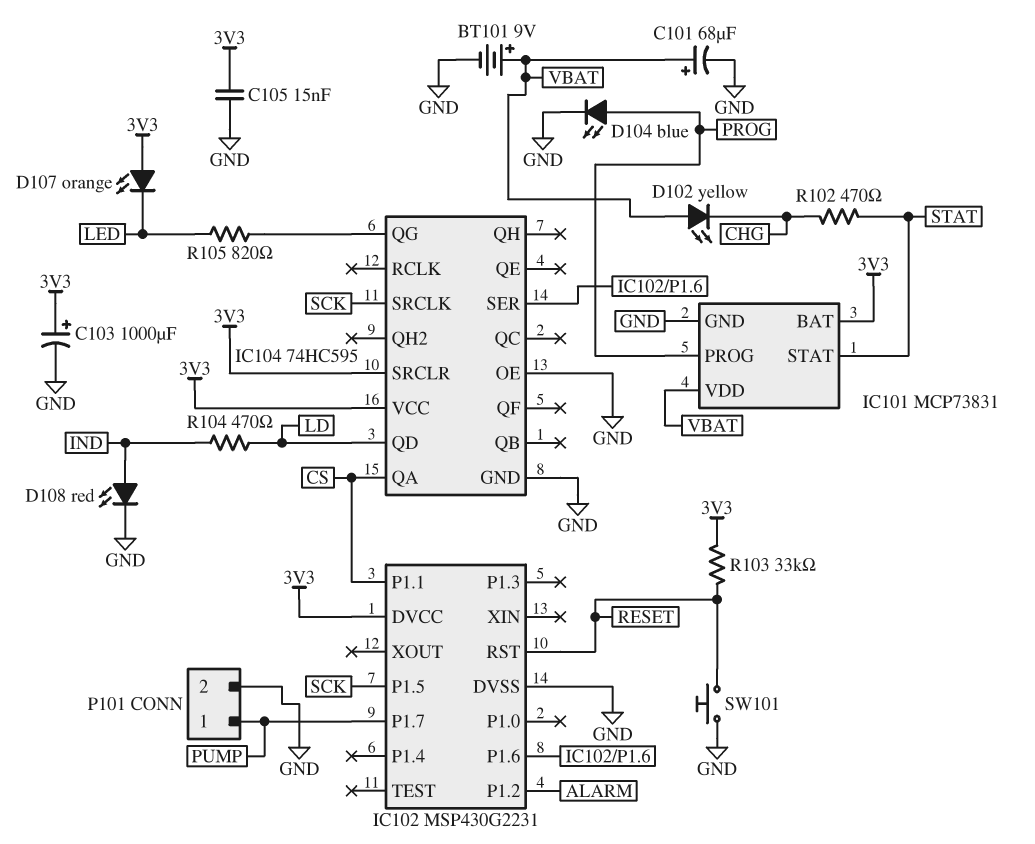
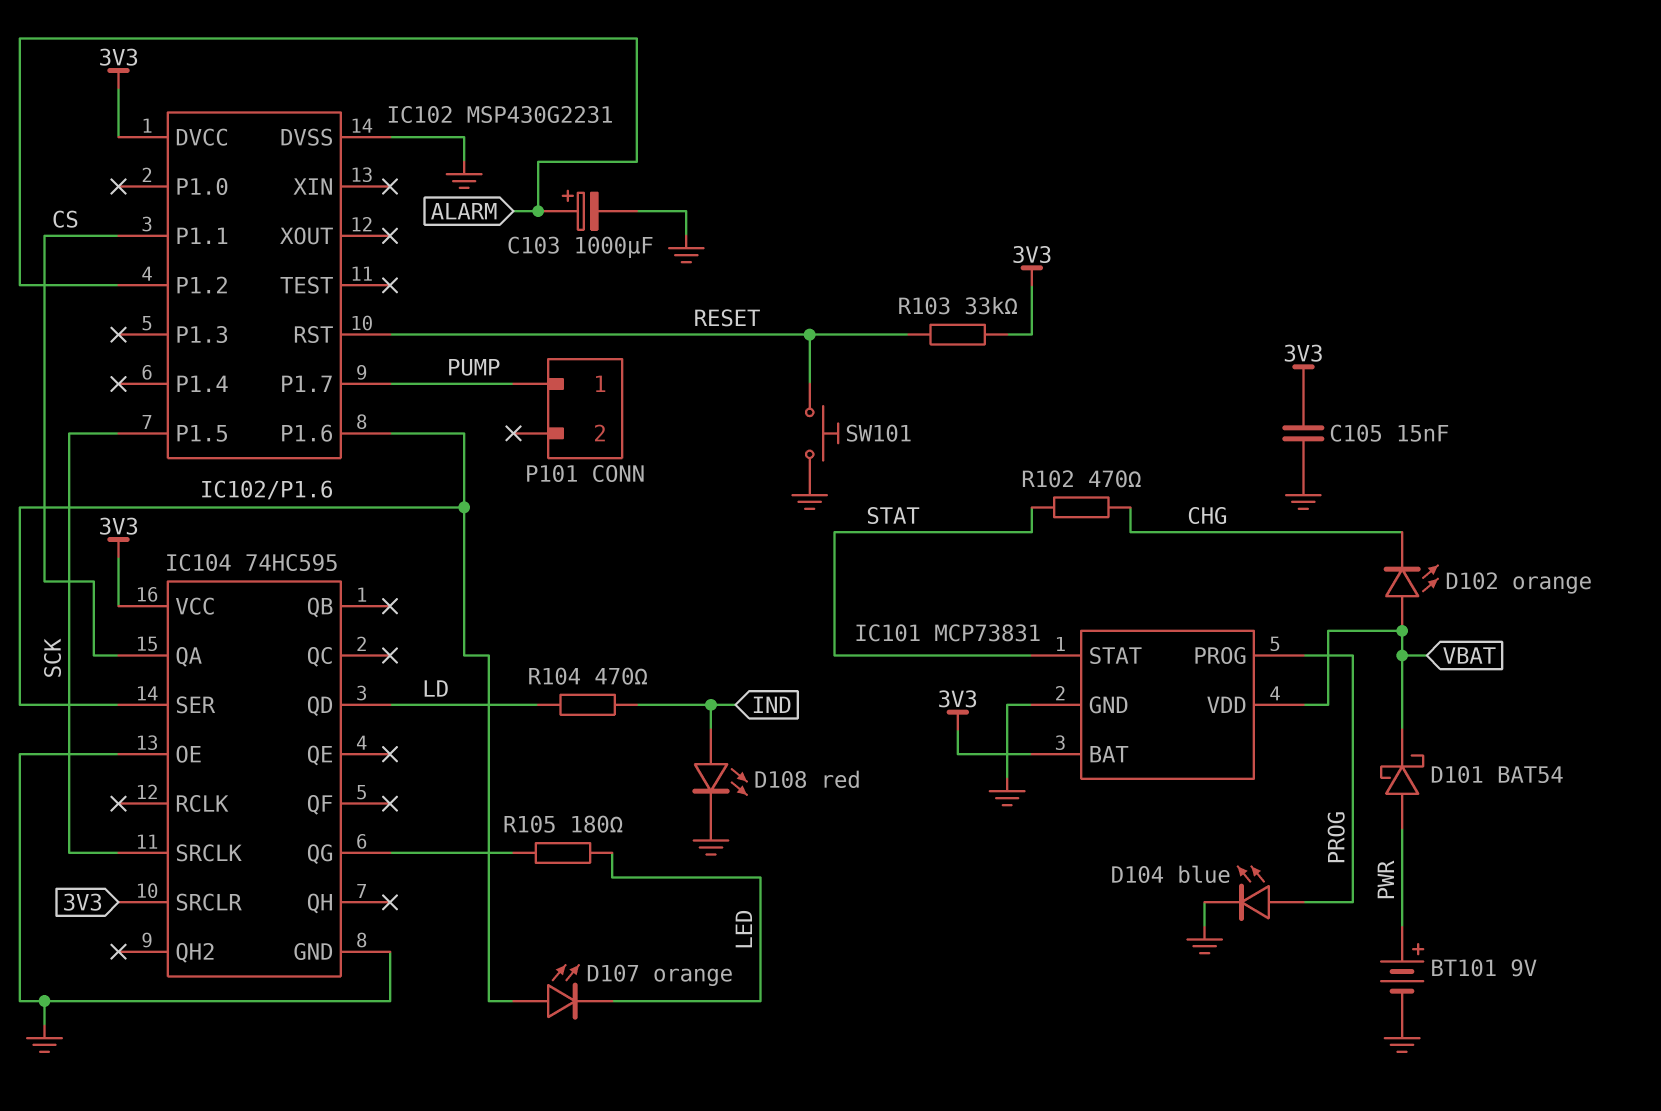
BT101: 9V (plus VBAT, minus GND) -> 9V (plus PWR, minus GND)
C101: 68uF (plus VBAT, minus GND) -> none
C103: 1000uF (plus 3V3, minus GND) -> 1000uF (plus ALARM, minus GND)
D101: none -> schottky BAT54 (A PWR, K VBAT)
D102: LED yellow (A VBAT, K CHG) -> LED orange (A VBAT, K CHG)
D107: LED orange (A 3V3, K LED) -> LED orange (A IC102/P1.6, K LED)
P101 pin 2: GND -> none
R105: 820 (IC104/QG, LED) -> 180 (IC104/QG, LED)

